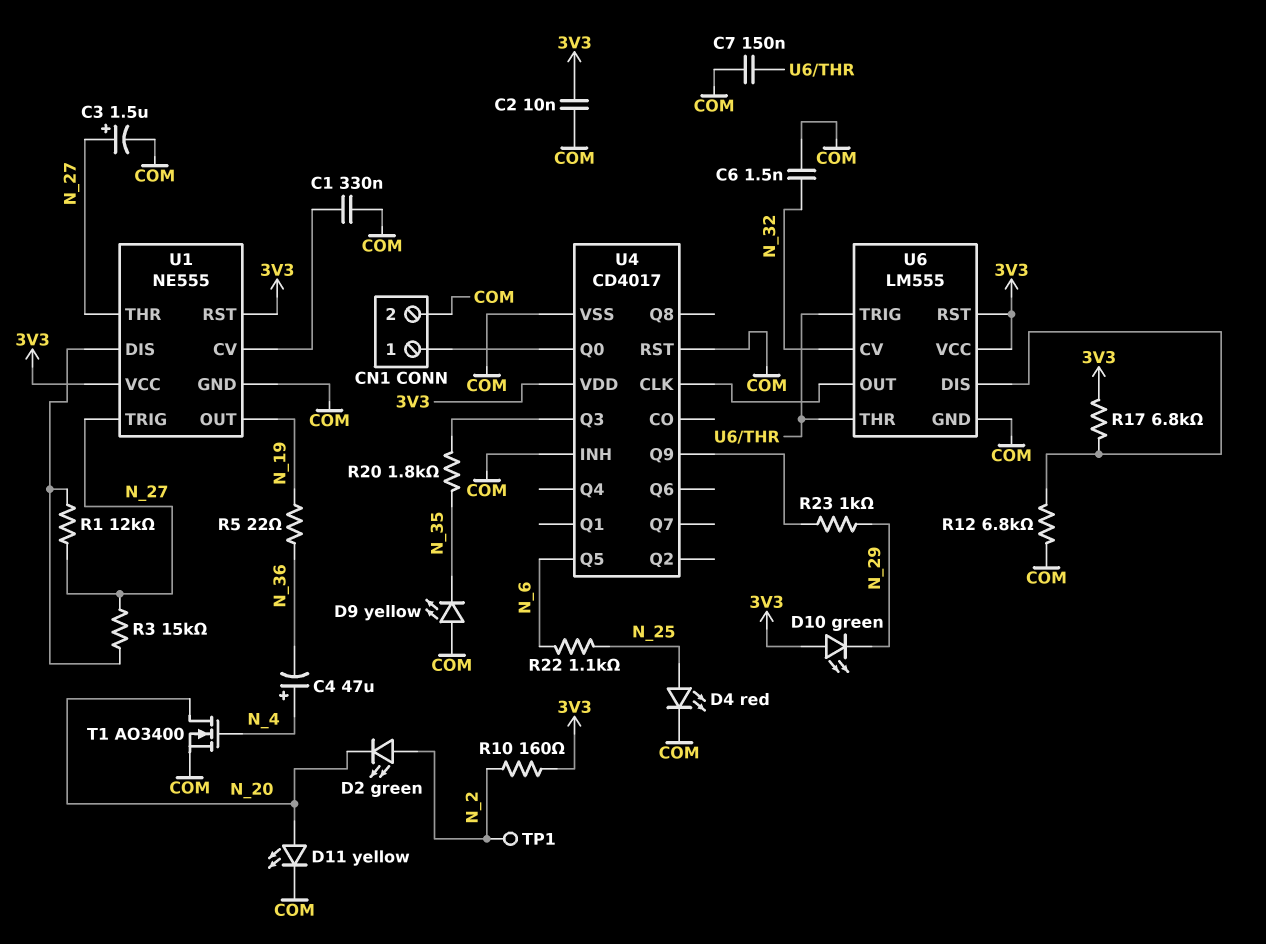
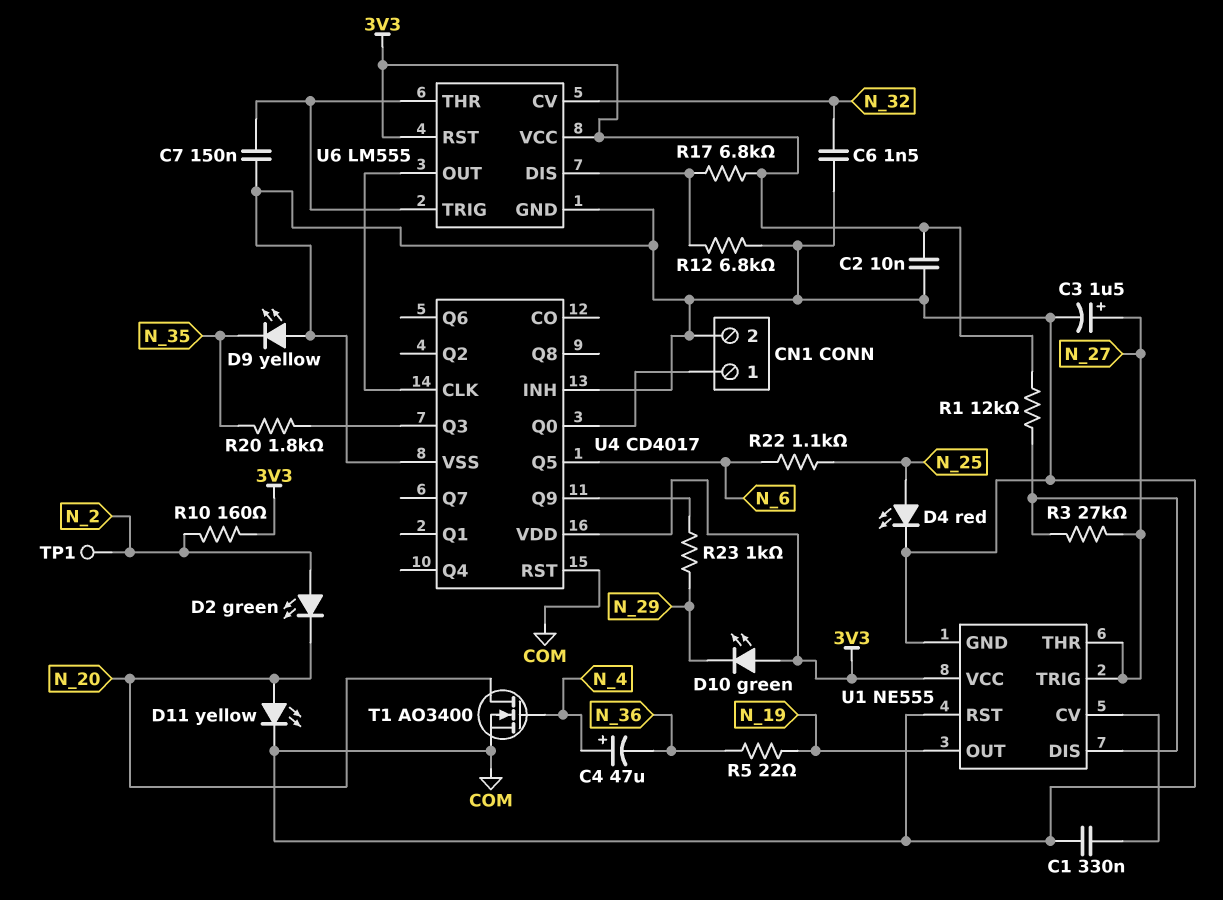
R1: 12k (N_27, U1/DIS) -> 12k (3V3, U1/DIS)
R3: 15k (N_27, U1/DIS) -> 27k (N_27, U1/DIS)
U1 pin RST: 3V3 -> COM

